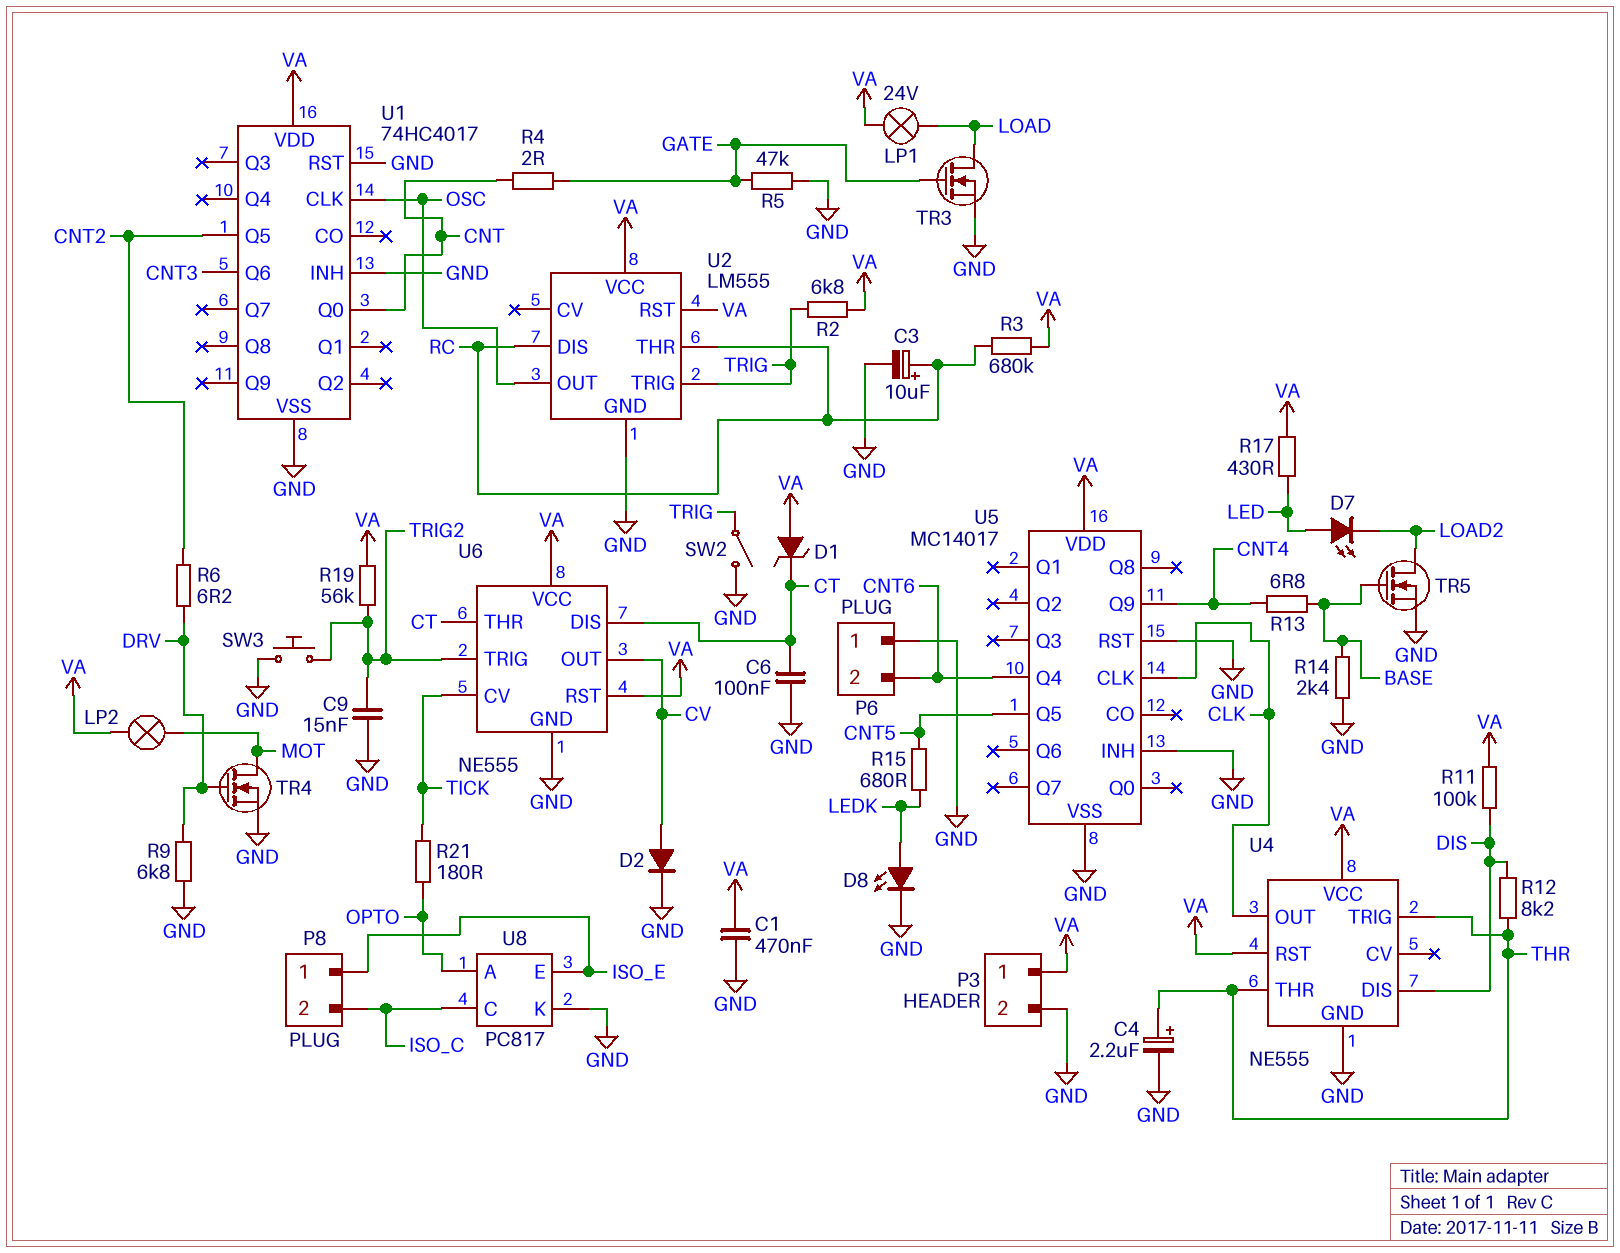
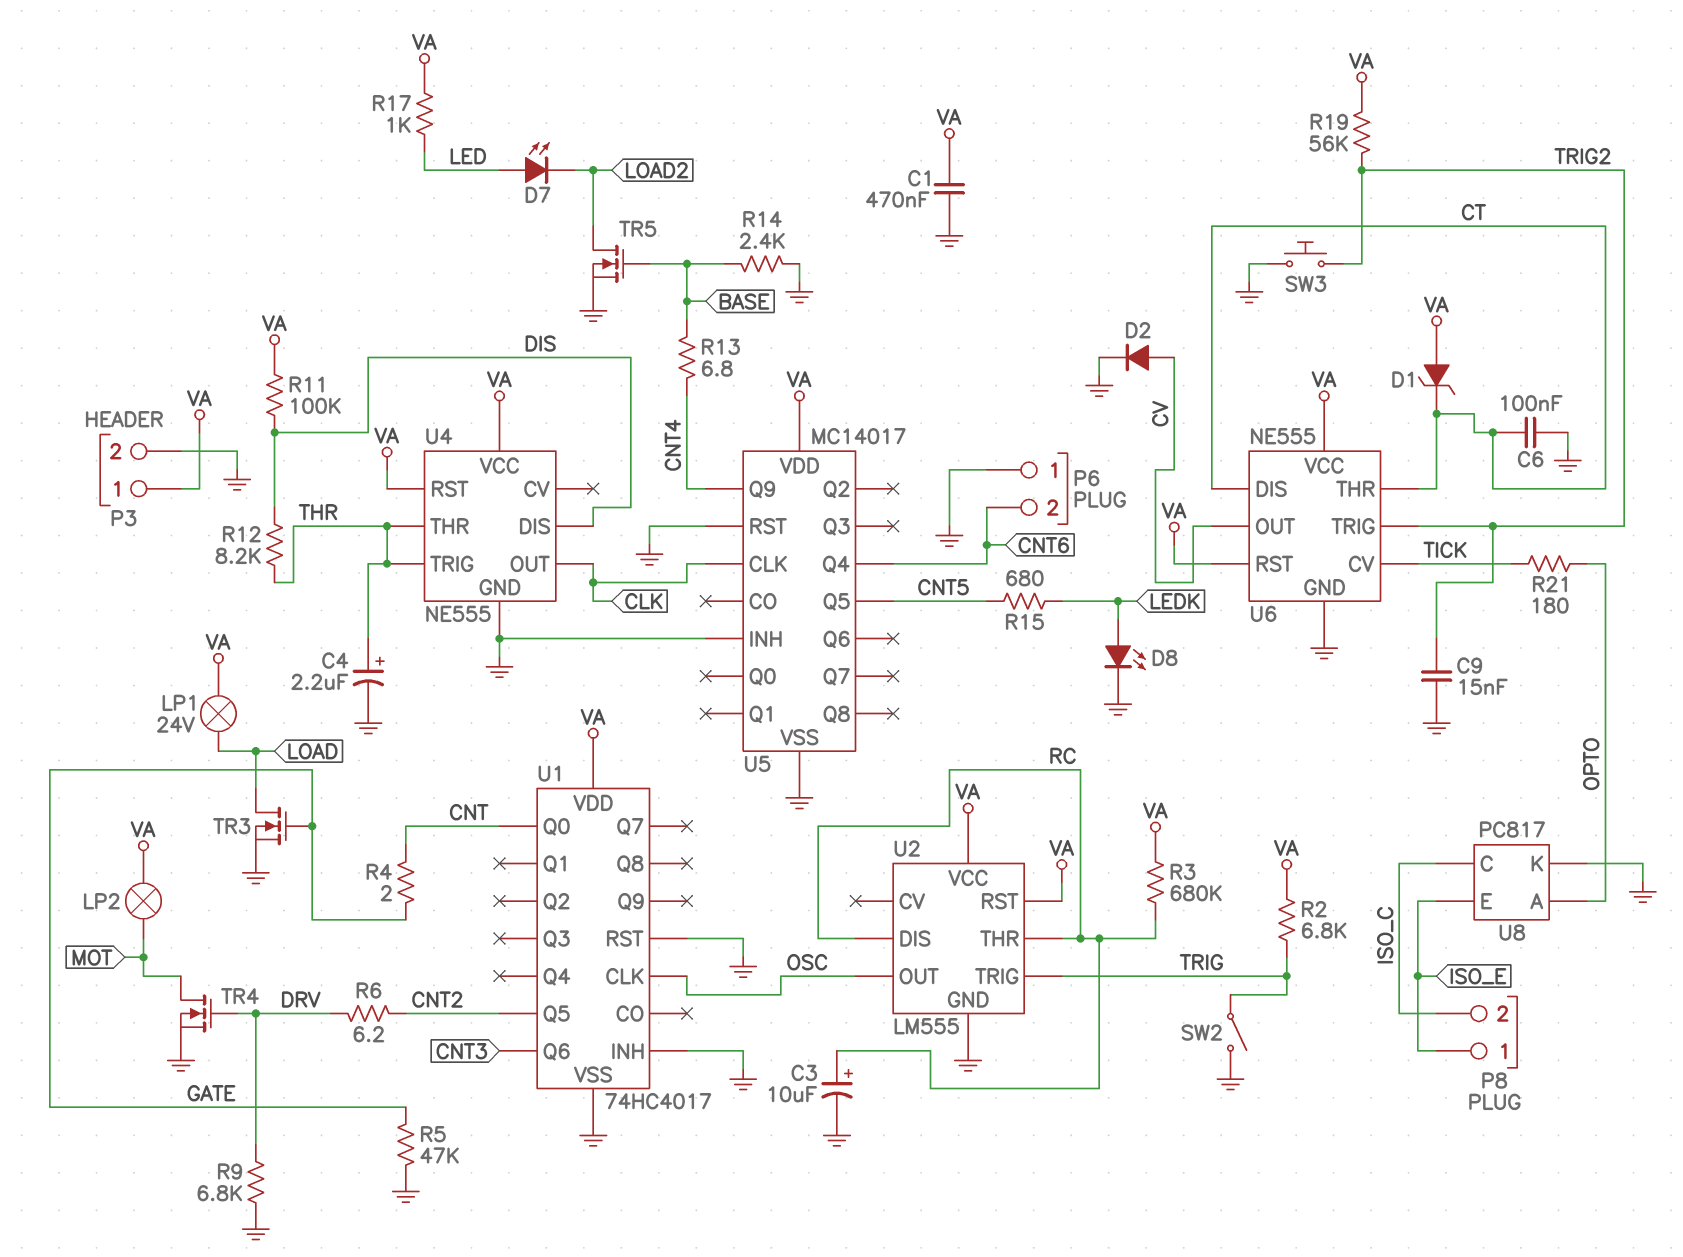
R17: 430 (LED, VA) -> 1k (LED, VA)

